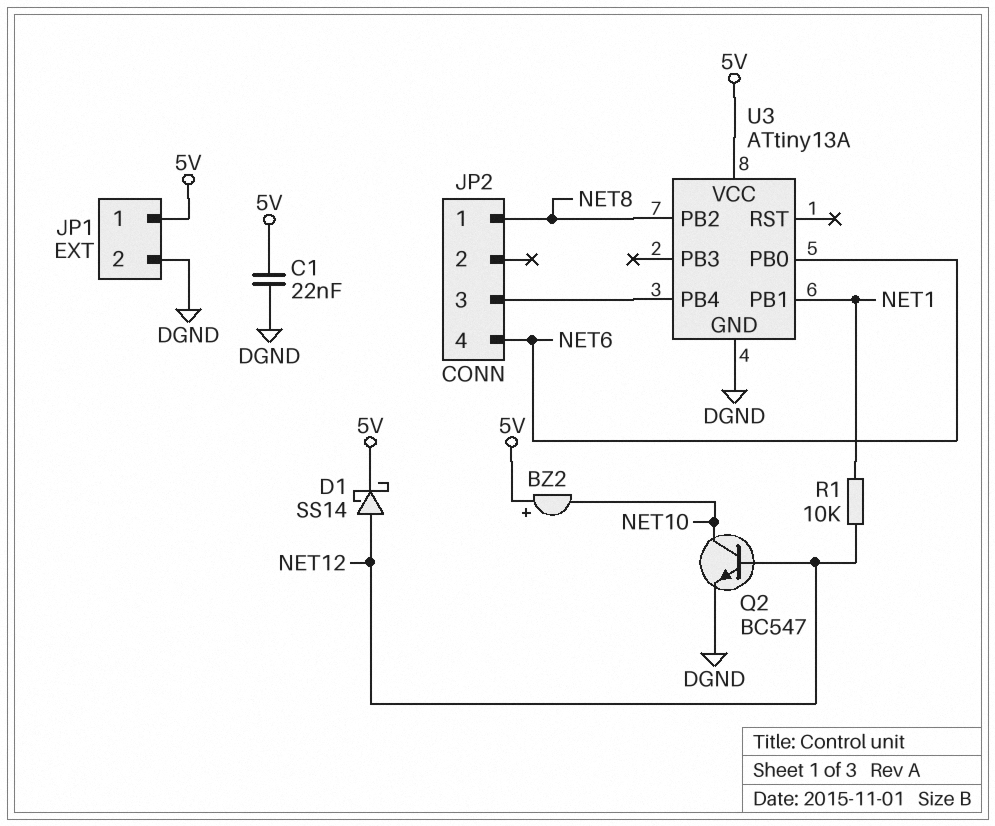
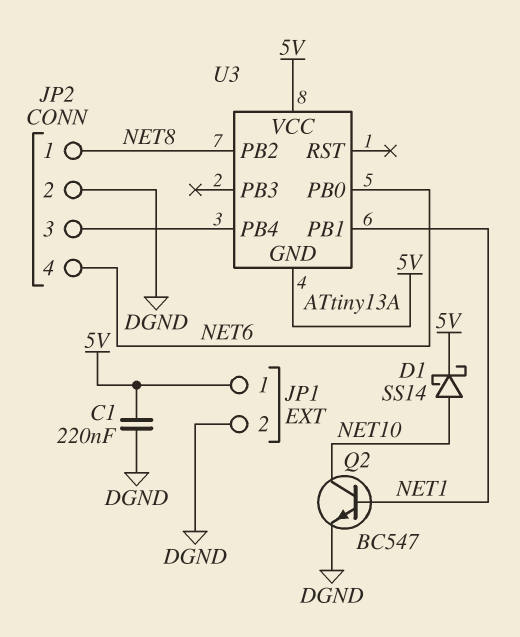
BZ2: buzzer (plus 5V, minus NET10) -> none
C1: 22nF (5V, DGND) -> 220nF (5V, DGND)
D1: schottky SS14 (A NET12, K 5V) -> schottky SS14 (A NET10, K 5V)
JP2 pin 2: none -> DGND
Q2: NPN BC547 (B NET12, C NET10, E DGND) -> NPN BC547 (B NET1, C NET10, E DGND)
R1: 10k (NET1, NET12) -> none
U3 pin GND: DGND -> 5V

